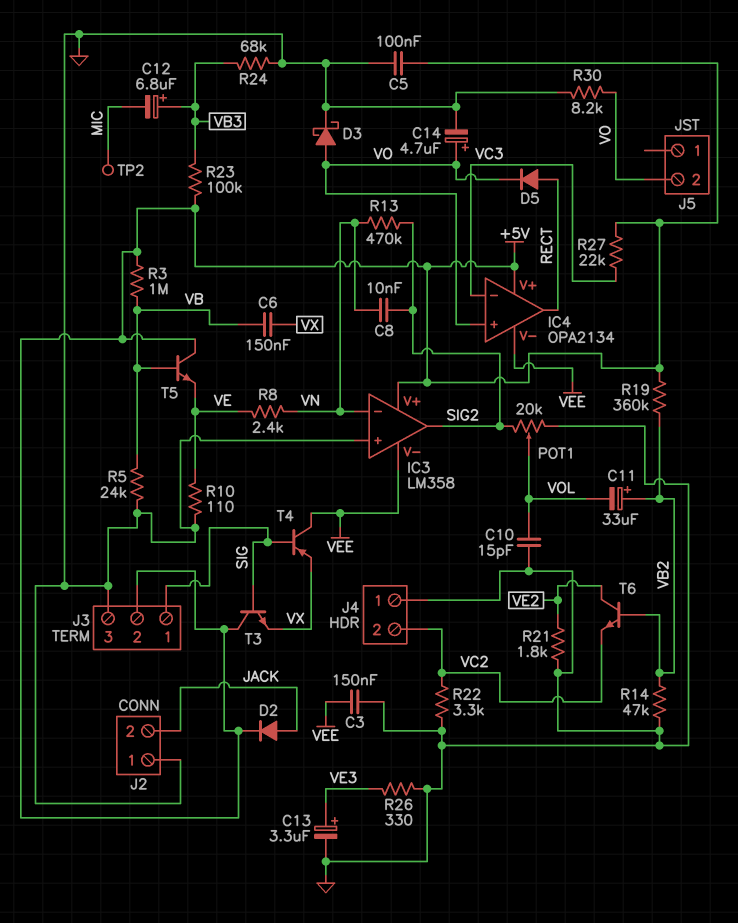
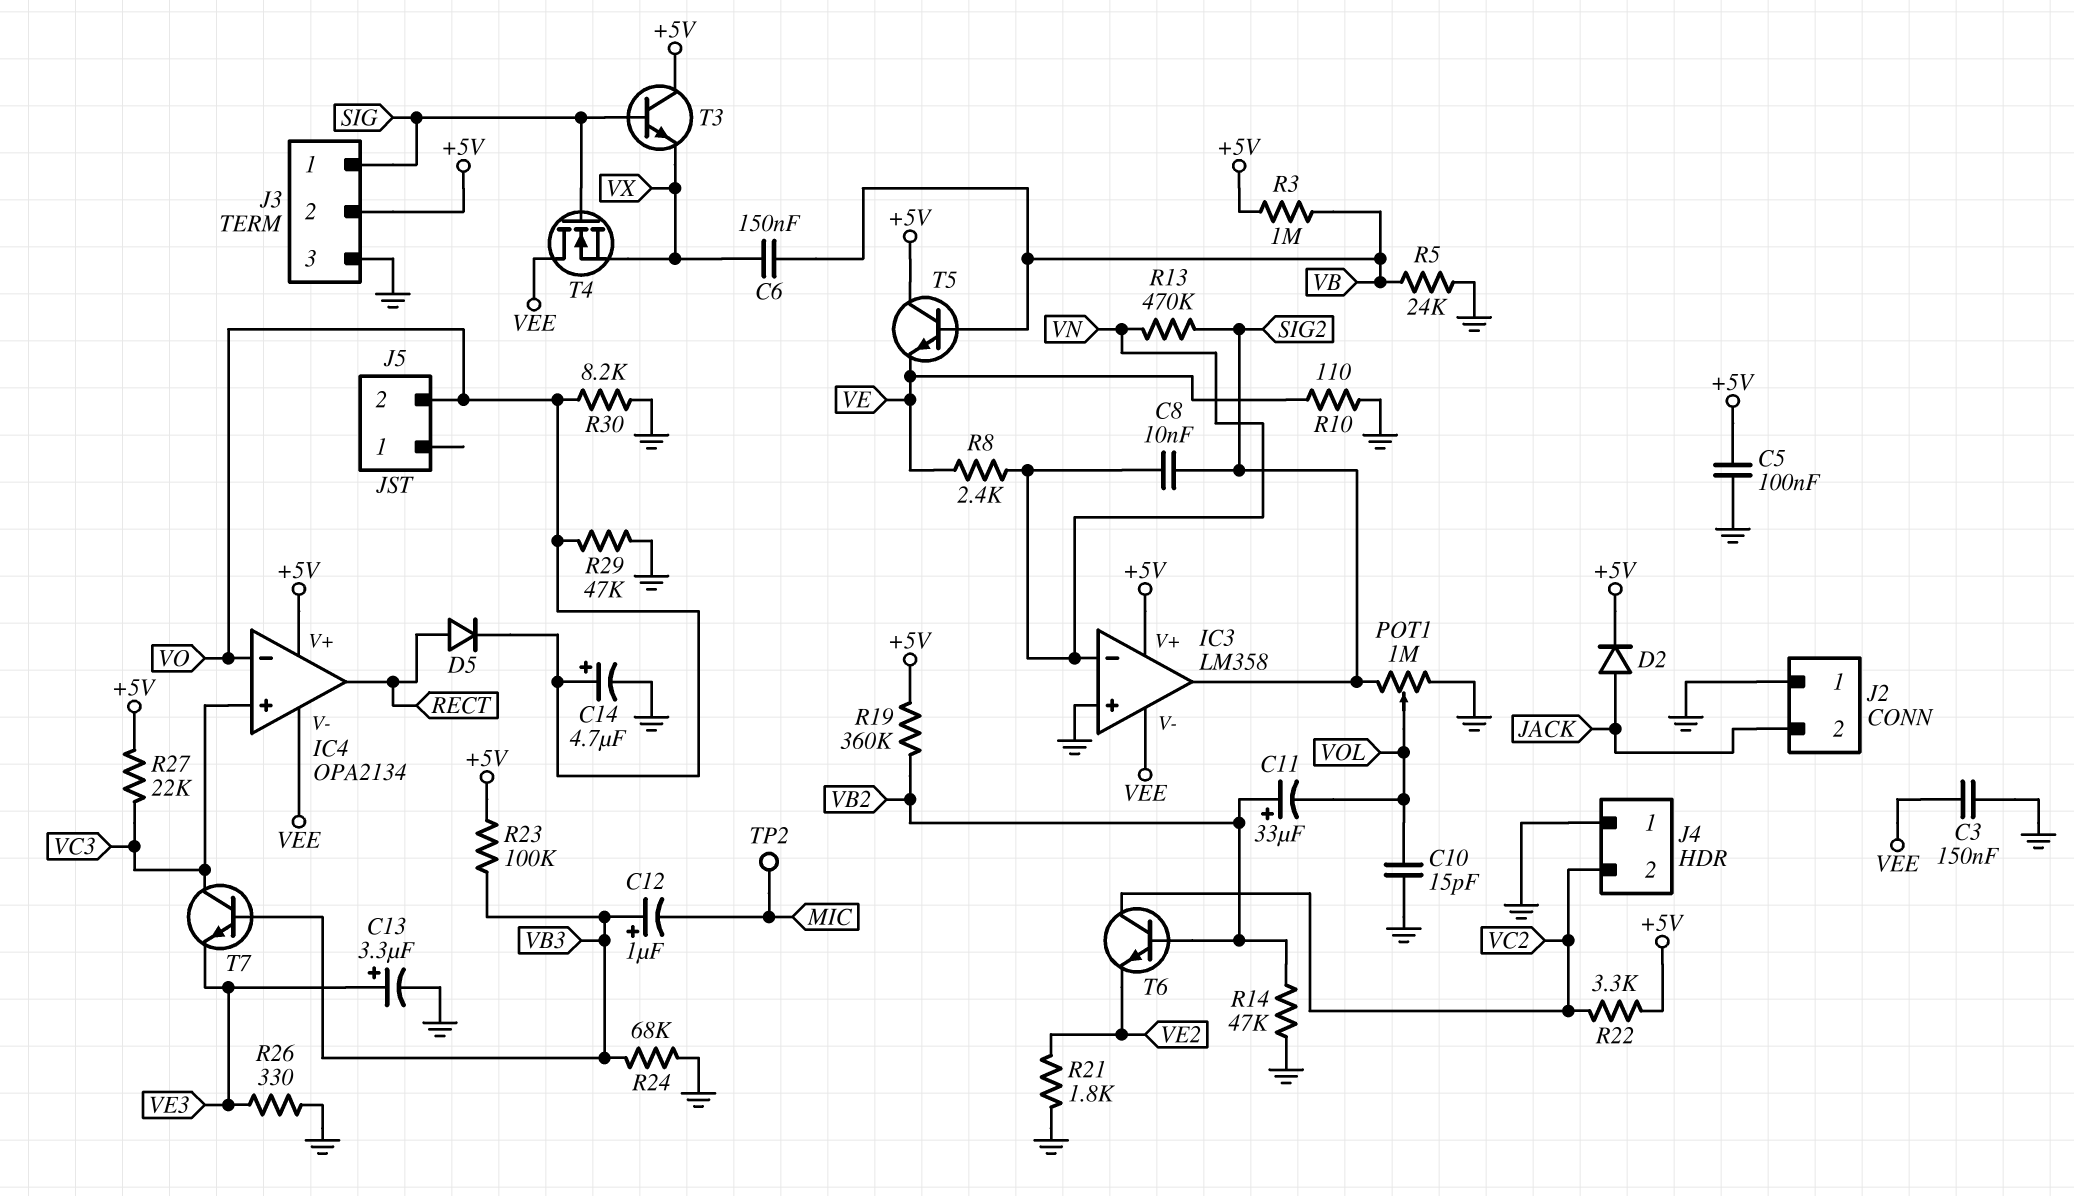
C12: 6.8uF (plus VB3, minus MIC) -> 1uF (plus VB3, minus MIC)
D3: schottky (A VO, K GND) -> none
IC4 pin in+: VO -> VC3
IC4 pin in-: VC3 -> VO
POT1: 20k (GND, SIG2, wiper VOL) -> 1M (GND, SIG2, wiper VOL)
R22: 3.3k (GND, VC2) -> 3.3k (+5V, VC2)
R29: none -> 47k (GND, VO)
T4: PNP (B SIG, C VEE, E VX) -> NMOS (G SIG, D VEE, S VX)
T6: NPN (B VB2, C VE2, E VC2) -> NPN (B VB2, C VC2, E VE2)
T7: none -> NPN (B VB3, C VC3, E VE3)

